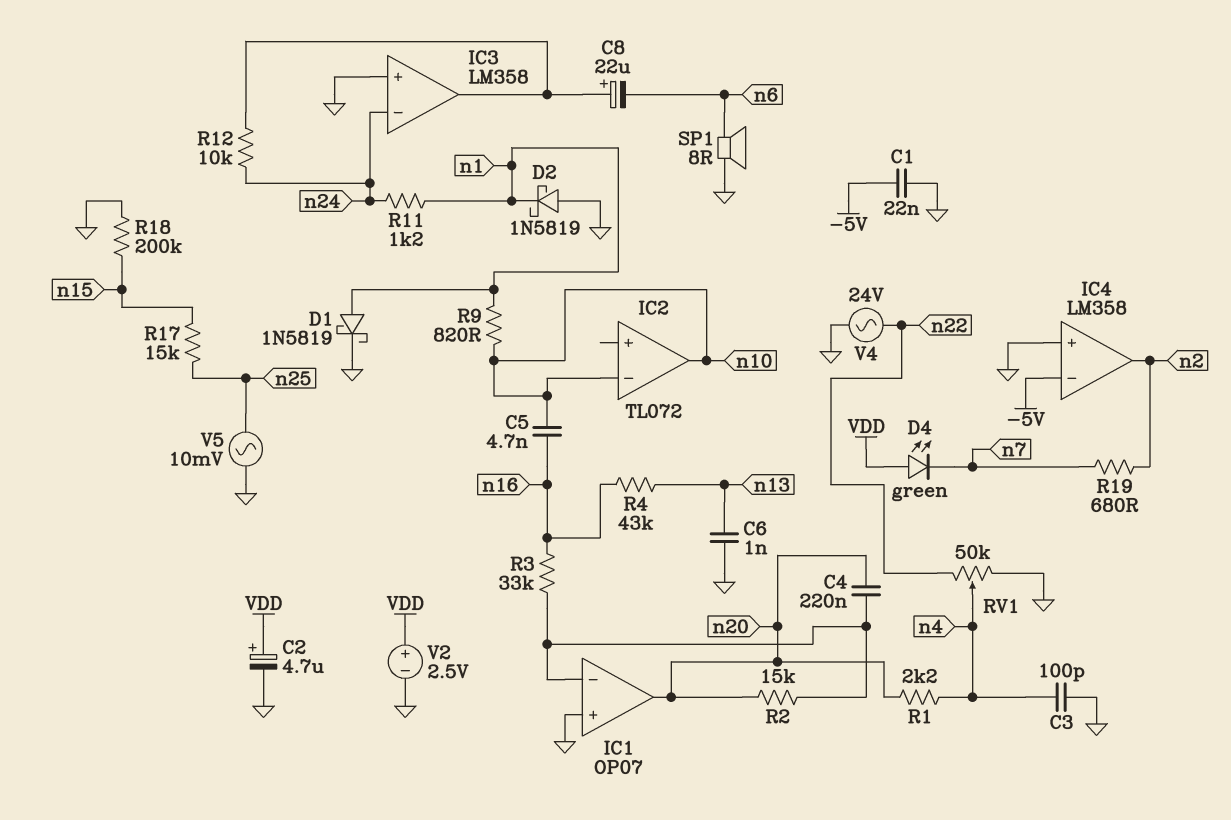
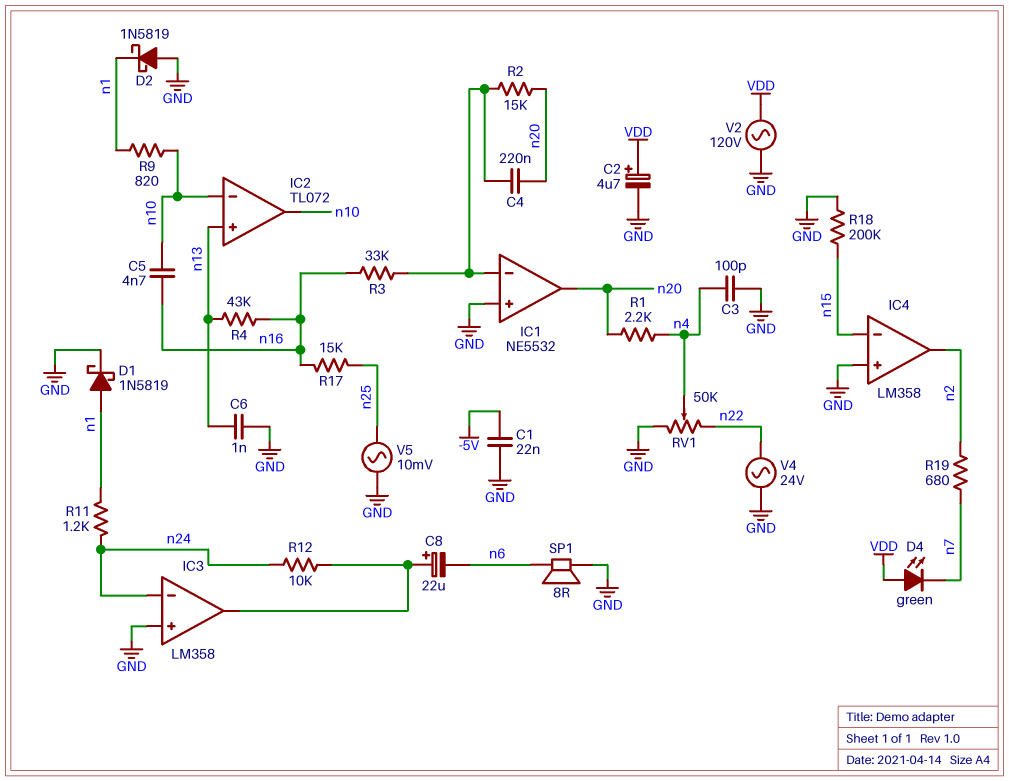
IC1: OP07 -> NE5532
IC2 pin in+: none -> n13
IC4 pin in-: -5V -> n15
R17: 15k (n15, n25) -> 15k (n16, n25)
V2: 2.5V (plus VDD, minus GND) -> AC 120V (GND, VDD)

